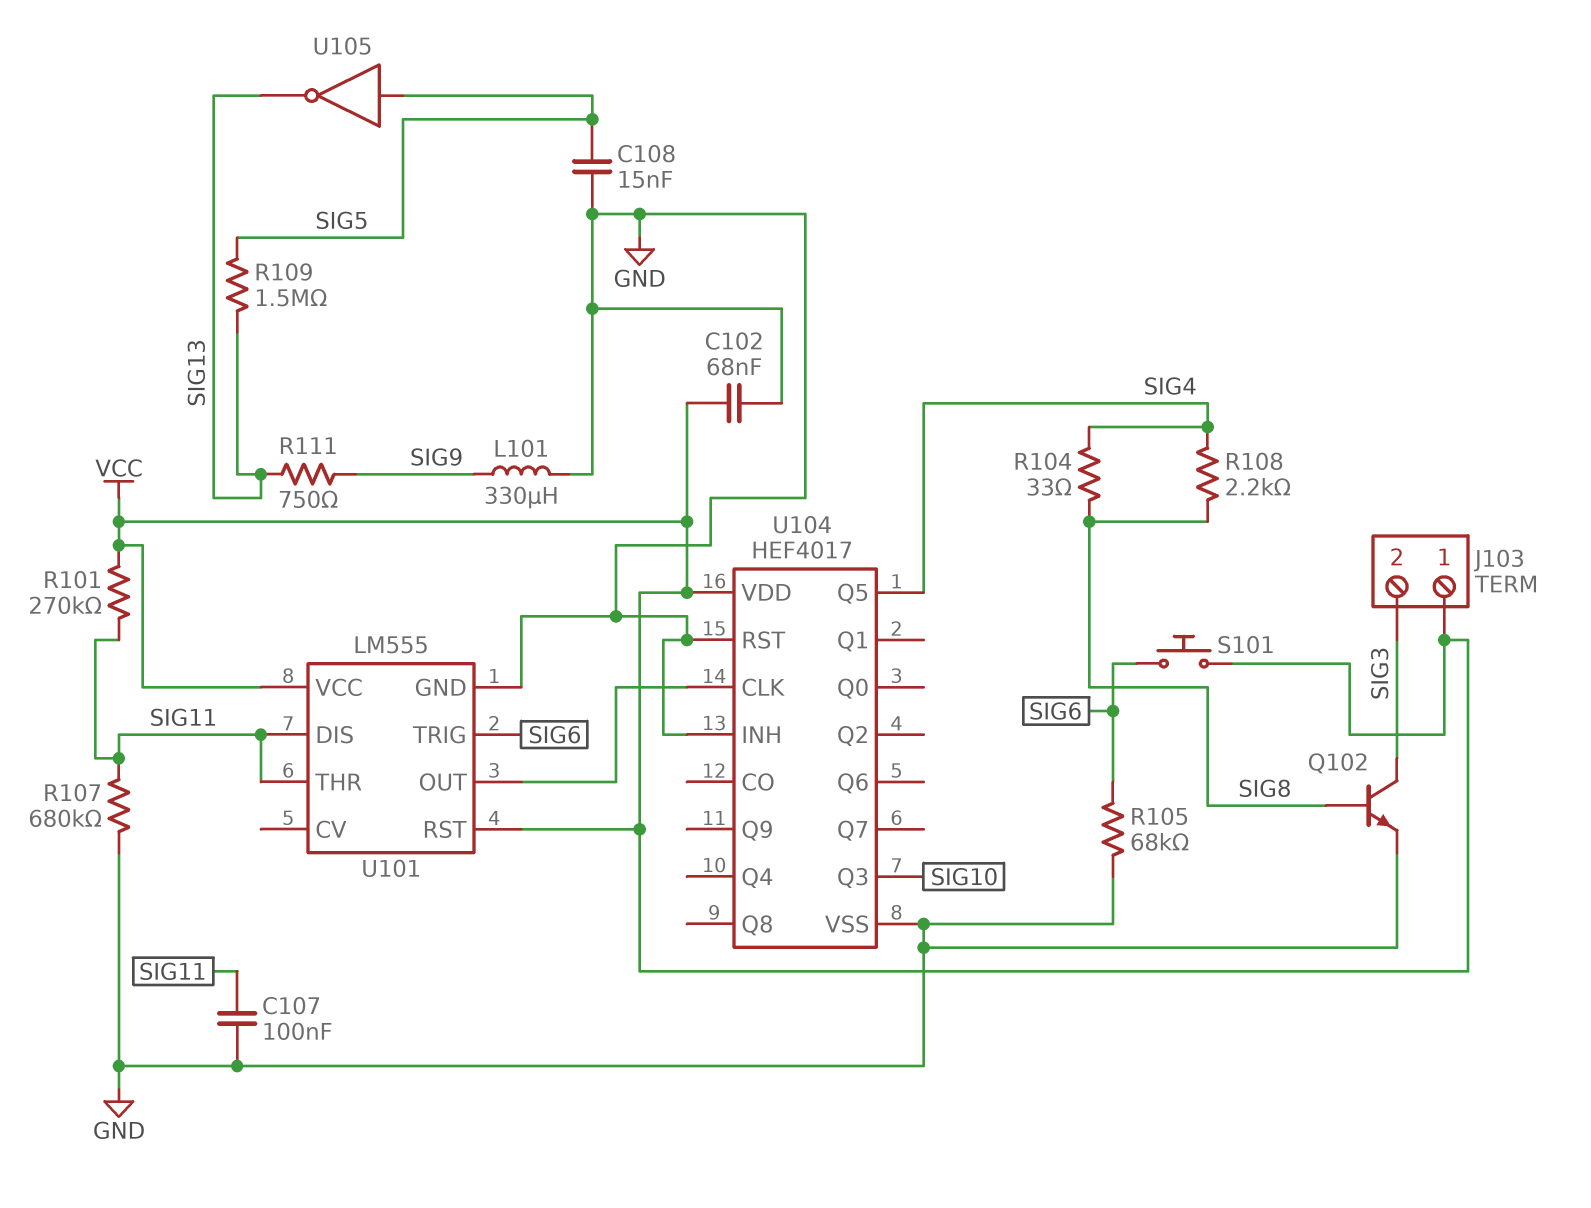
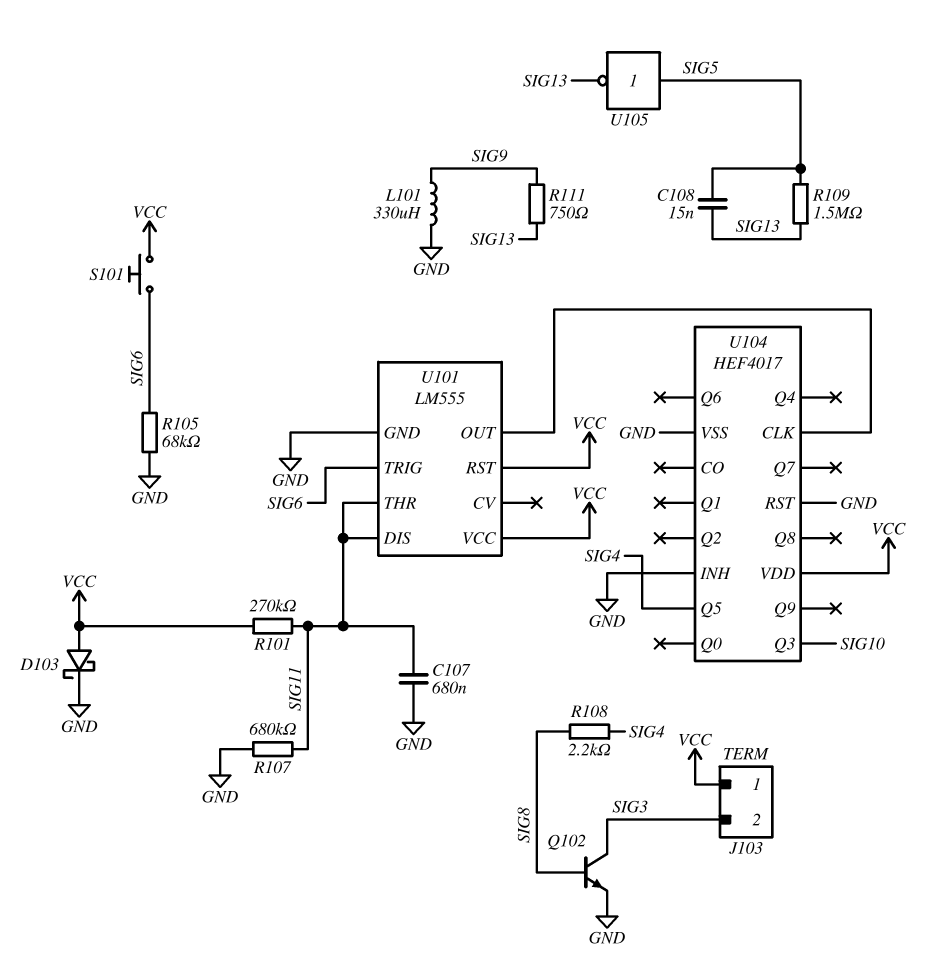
C102: 68nF (GND, VCC) -> none
C107: 100nF (GND, SIG11) -> 680nF (GND, SIG11)
C108: 15nF (GND, SIG5) -> 15nF (SIG5, SIG13)
D103: none -> schottky (A VCC, K GND)
R104: 33 (SIG4, SIG8) -> none

